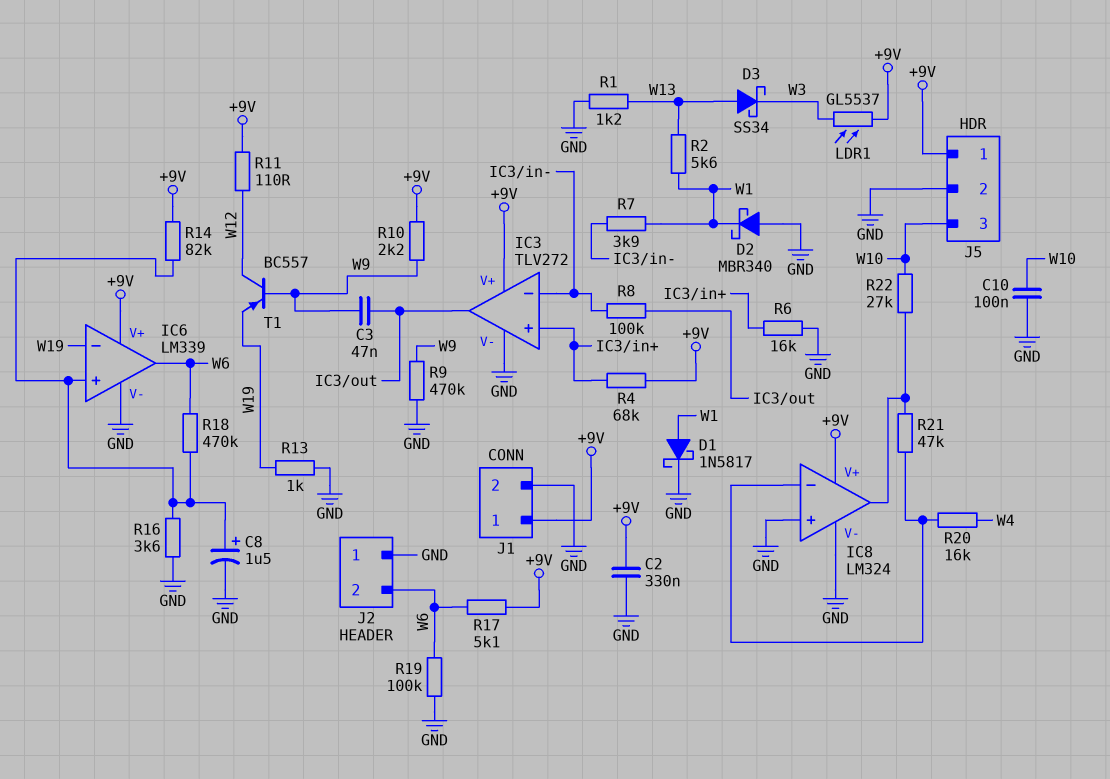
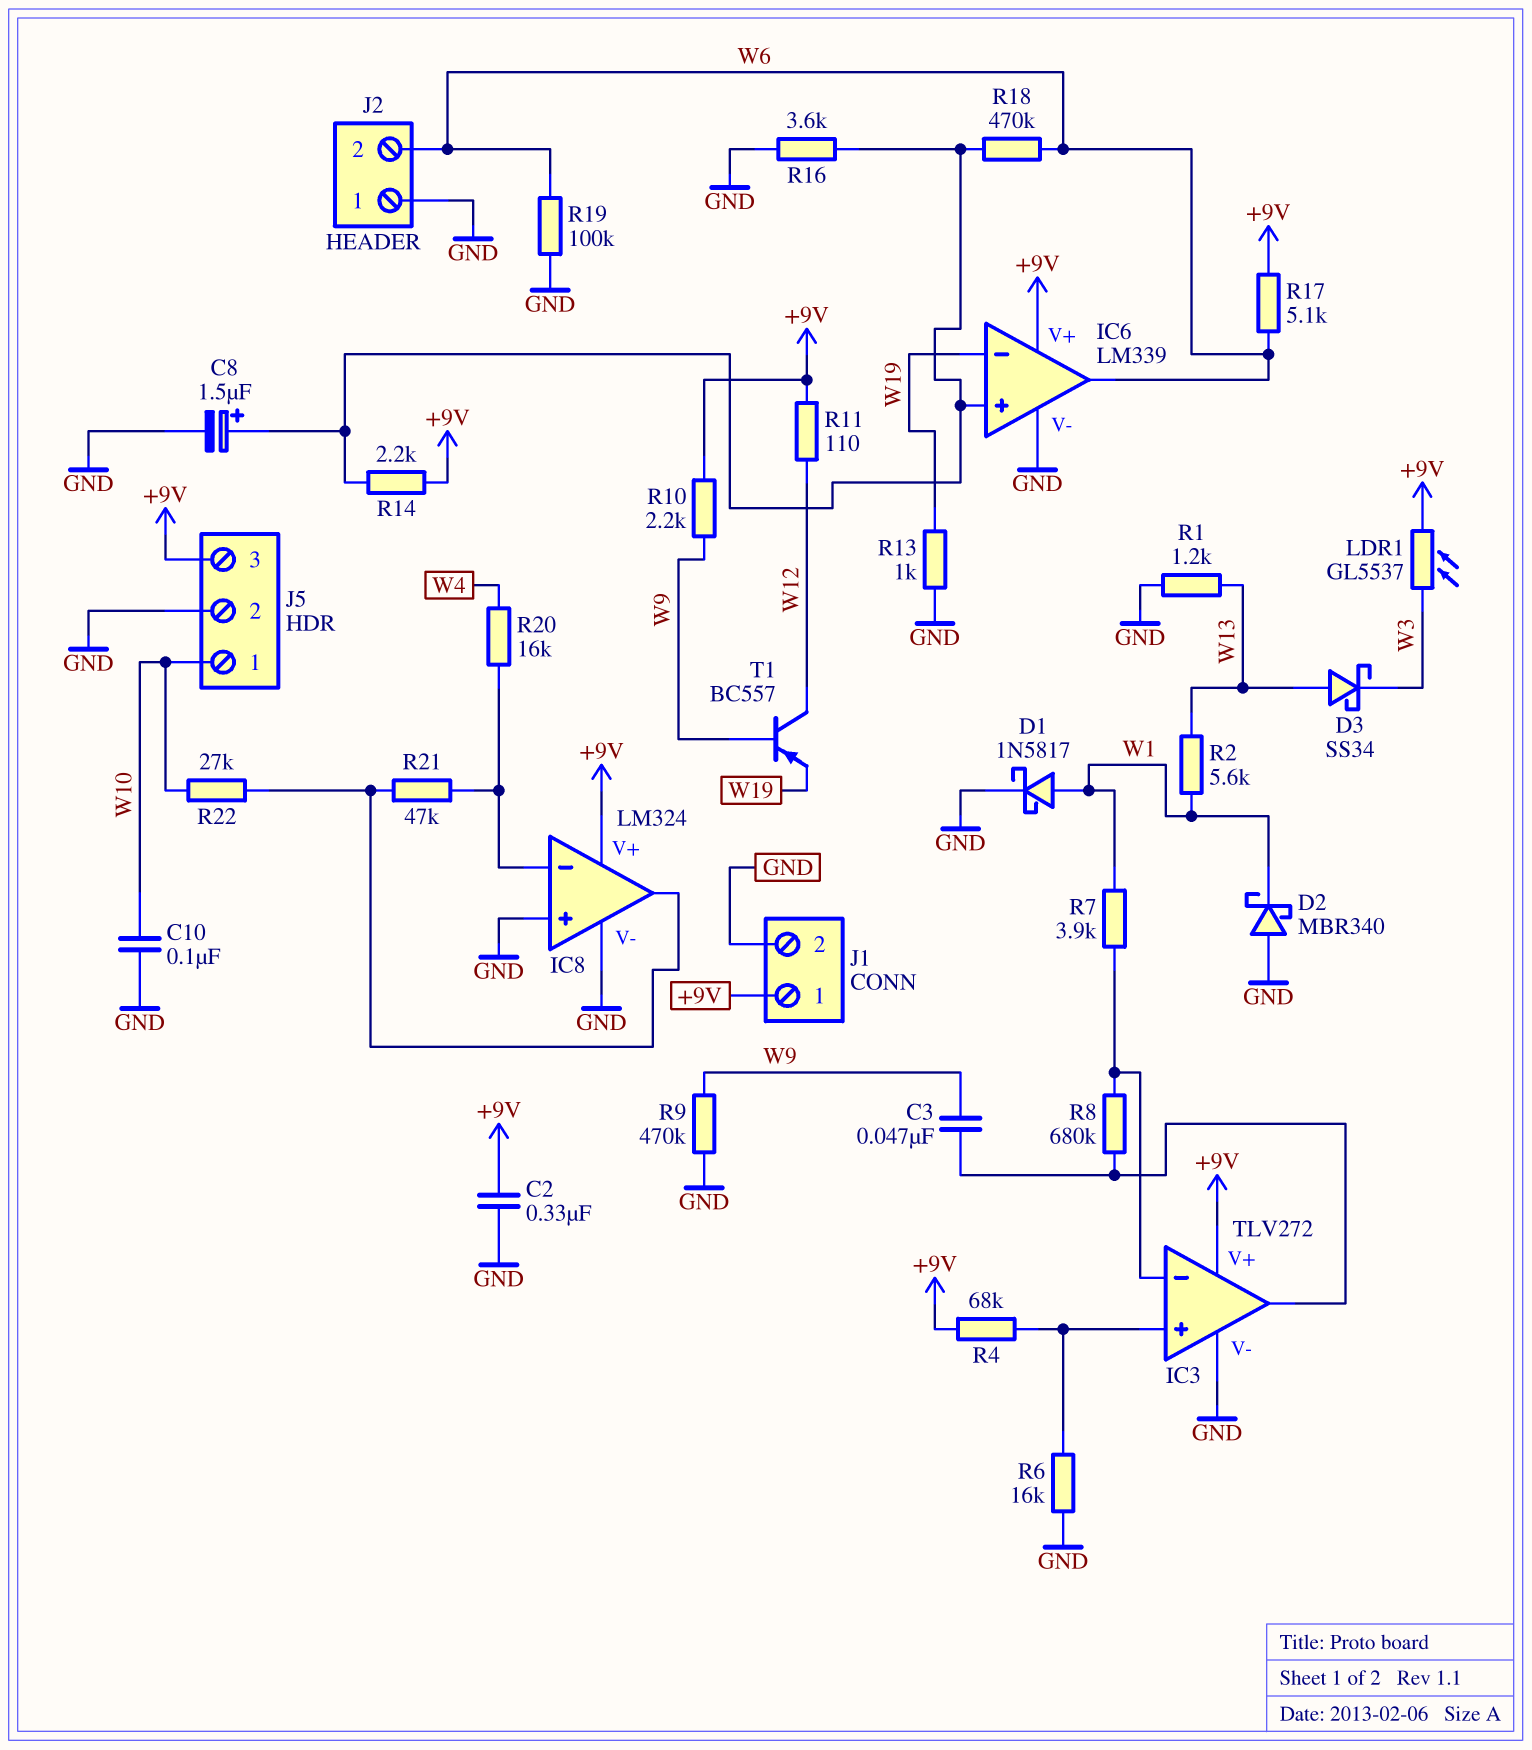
J5 pin 1: +9V -> W10
J5 pin 3: W10 -> +9V
R8: 100k (IC3/in-, IC3/out) -> 680k (IC3/in-, IC3/out)
R14: 82k (+9V, IC6/in+) -> 2.2k (+9V, IC6/in+)

